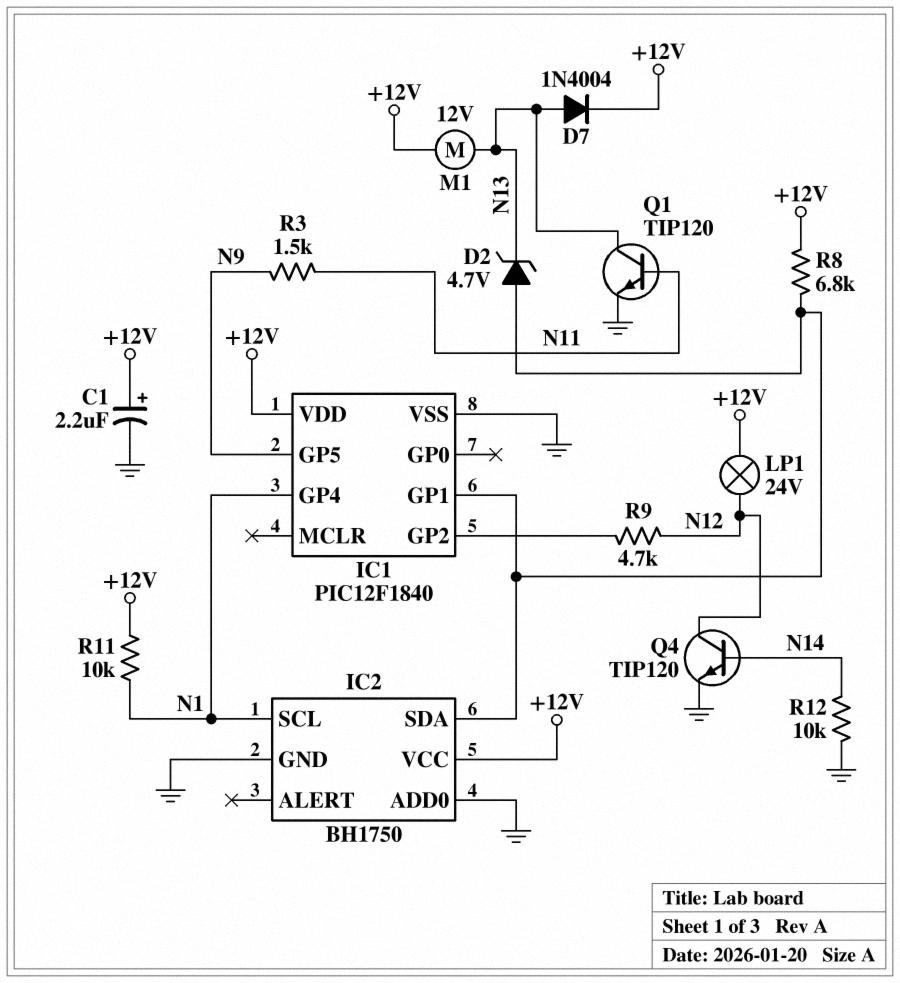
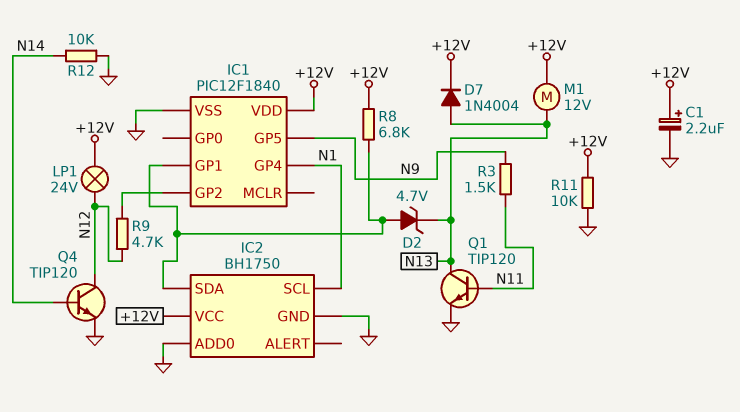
R11: 10k (+12V, N1) -> 10k (+12V, GND)

